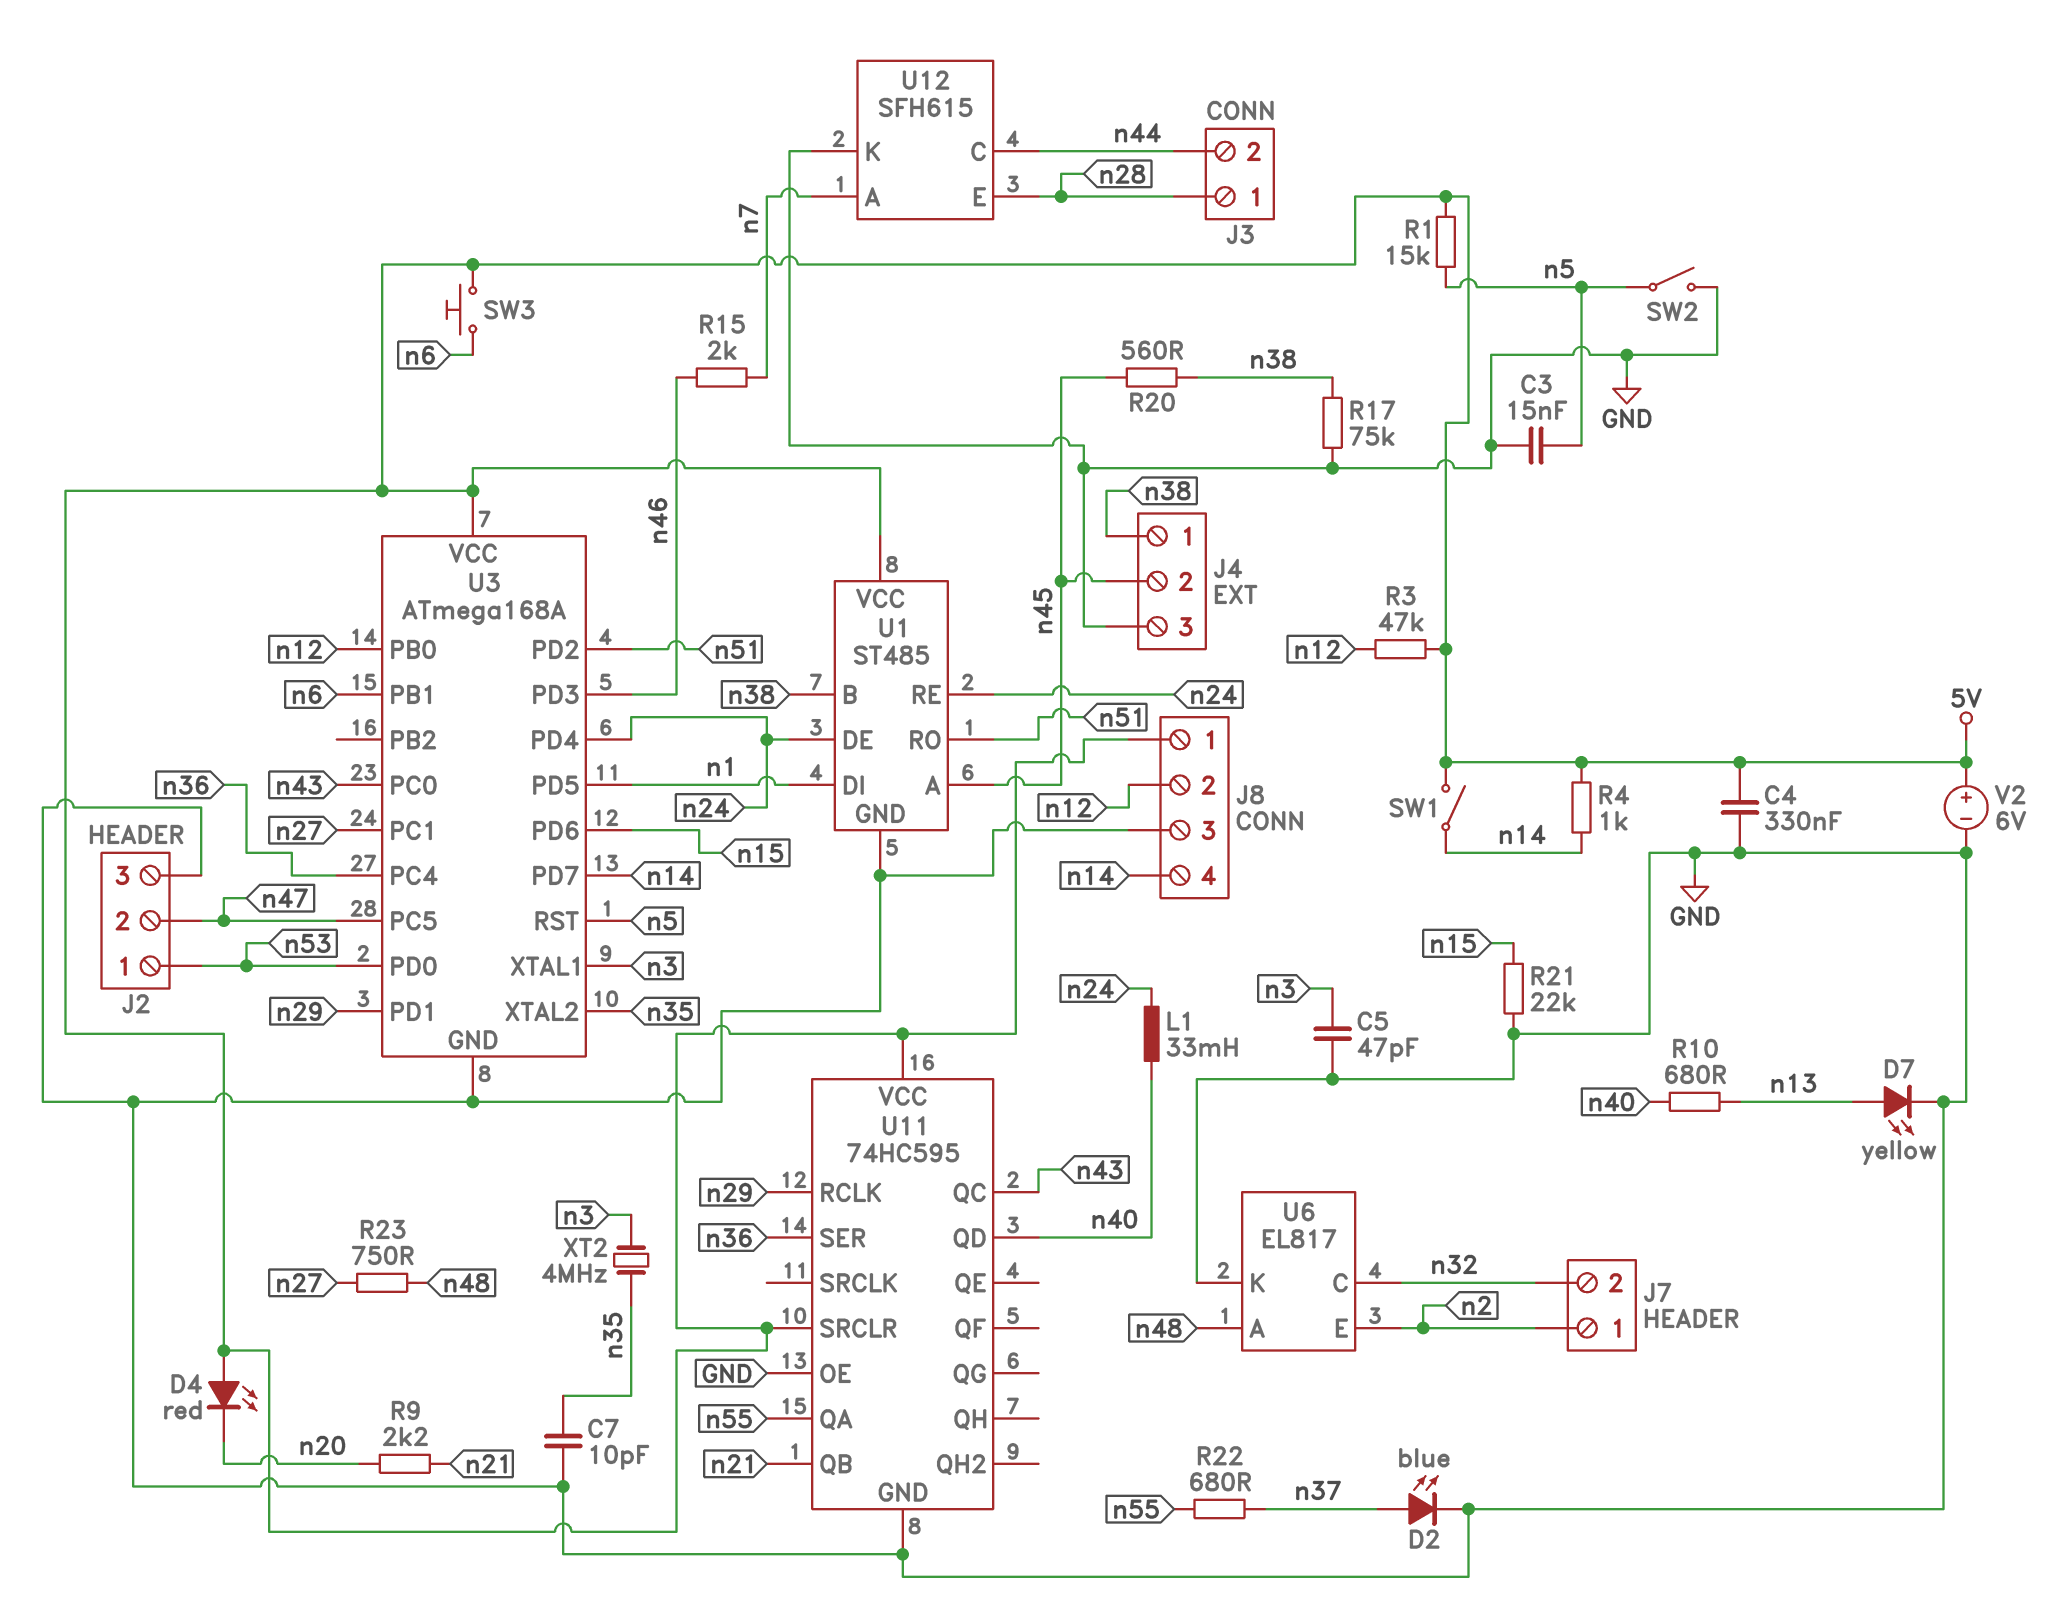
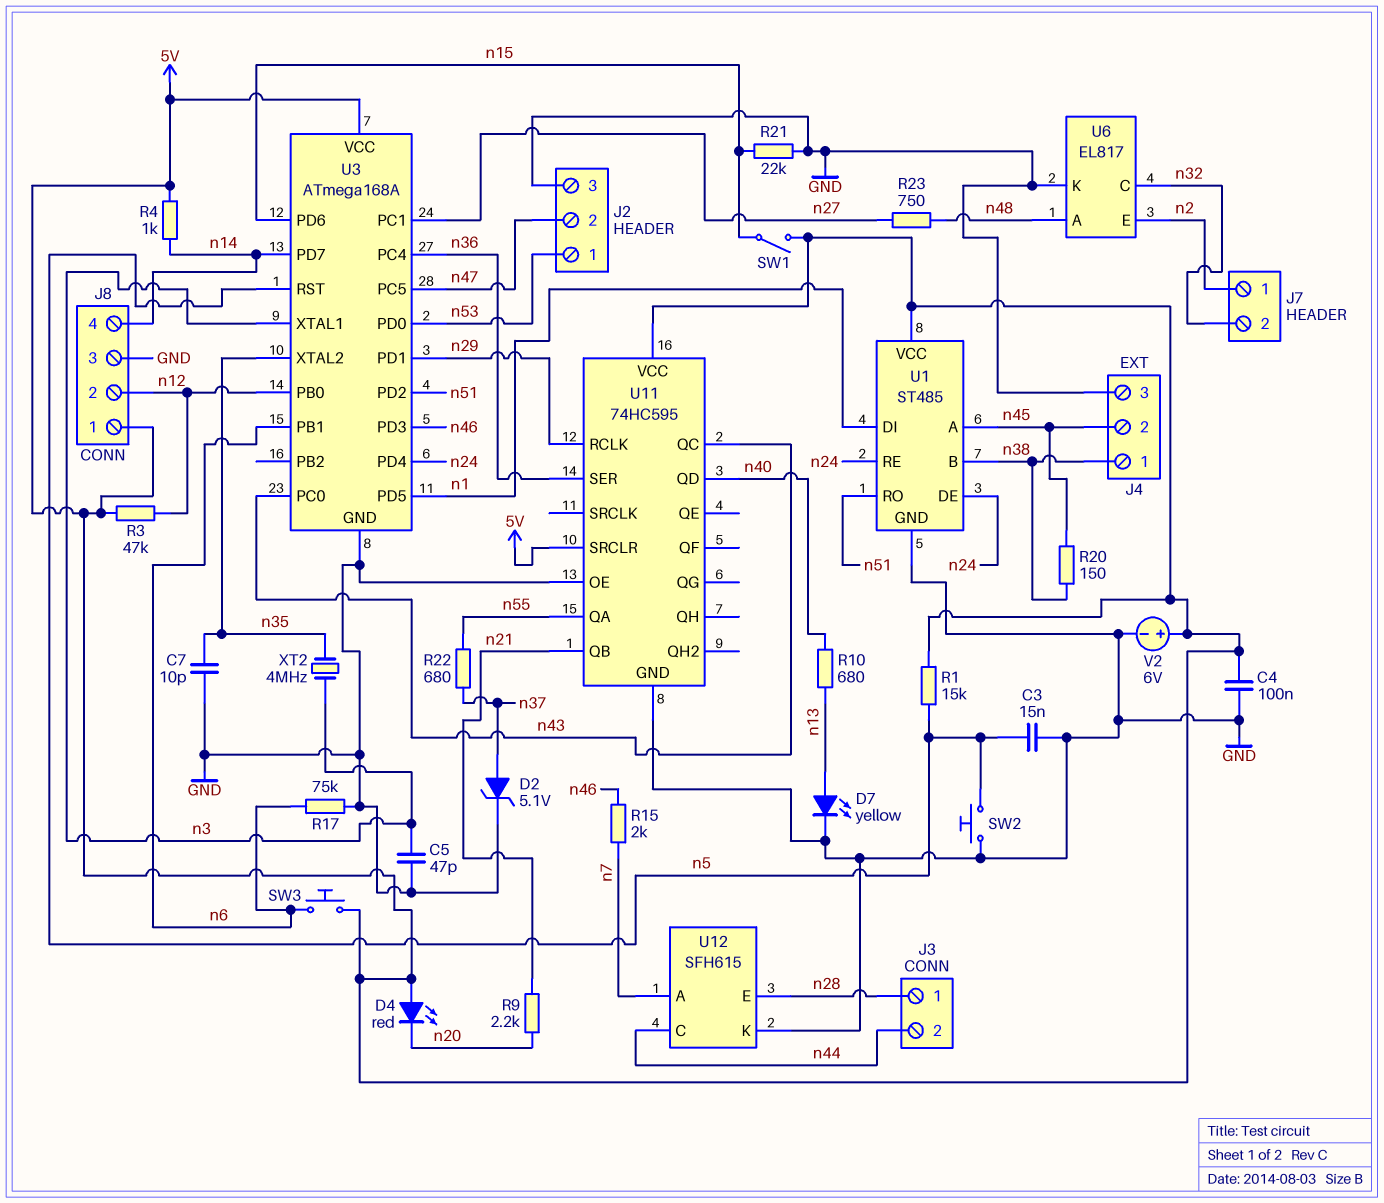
C4: 330nF (5V, GND) -> 100nF (5V, GND)
D2: LED blue (A n37, K GND) -> zener 5.1V (A n37, K GND)
L1: 33mH (n24, n40) -> none
R17: 75k (GND, n38) -> 75k (GND, n6)
R20: 560 (n38, n45) -> 150 (n38, n45)
SW1: switch (5V, n14) -> switch (5V, n15)
SW2: switch (GND, n5) -> button (GND, n5)

